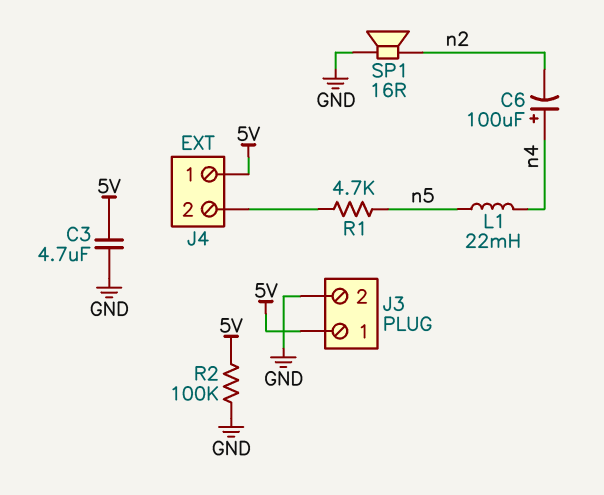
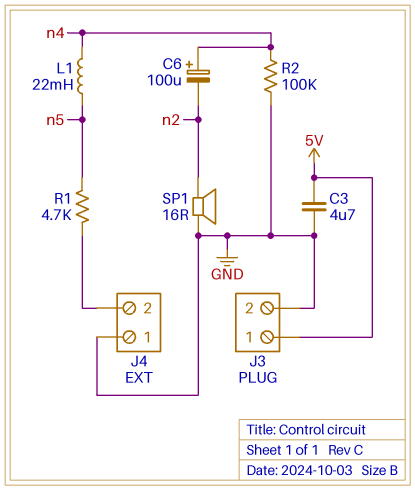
J4 pin 1: 5V -> GND
R2: 100k (5V, GND) -> 100k (GND, n4)

